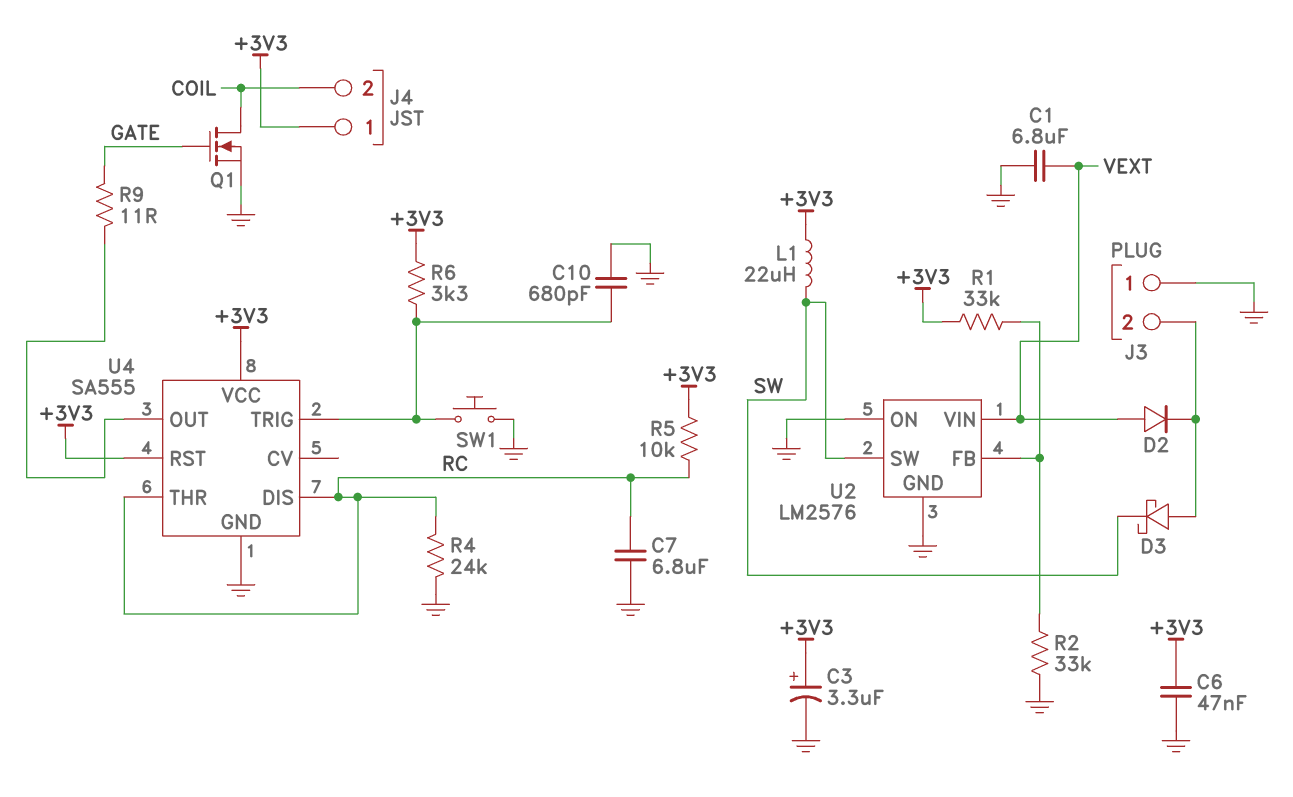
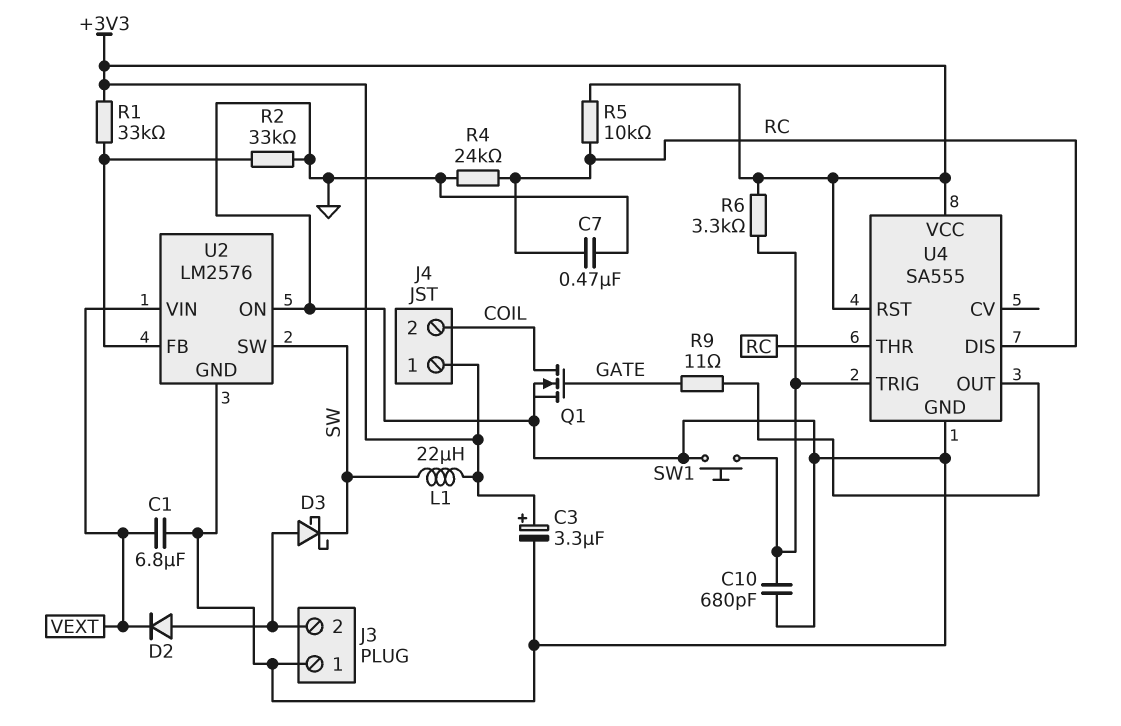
C6: 47nF (+3V3, GND) -> none
C7: 6.8uF (GND, RC) -> 470nF (GND, RC)
D2: diode (A VEXT, K J3/2) -> diode (A J3/2, K VEXT)

